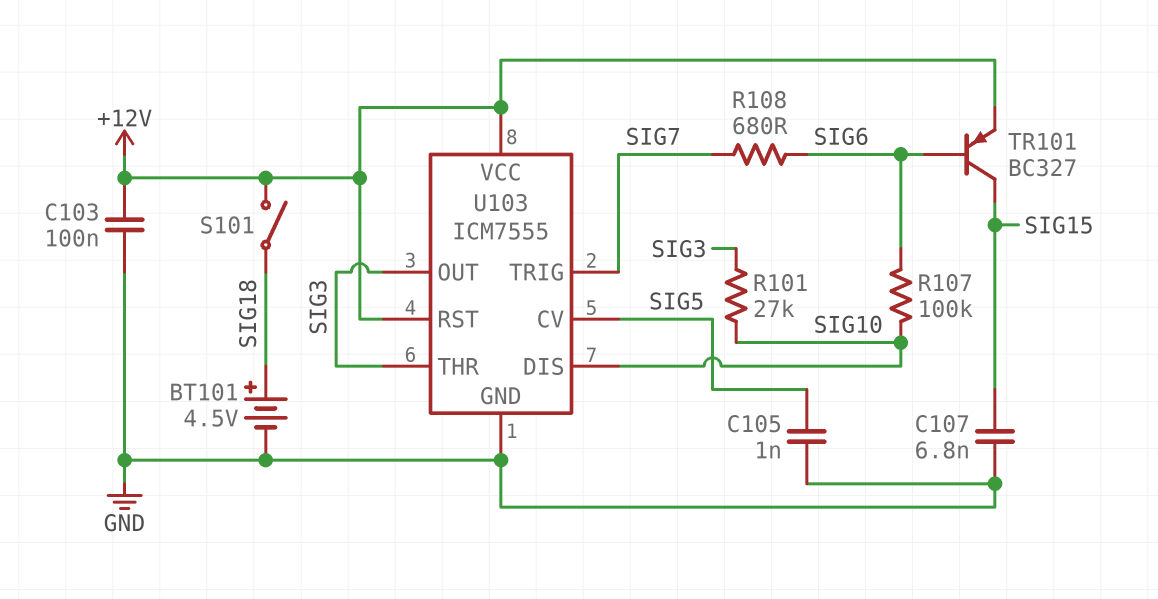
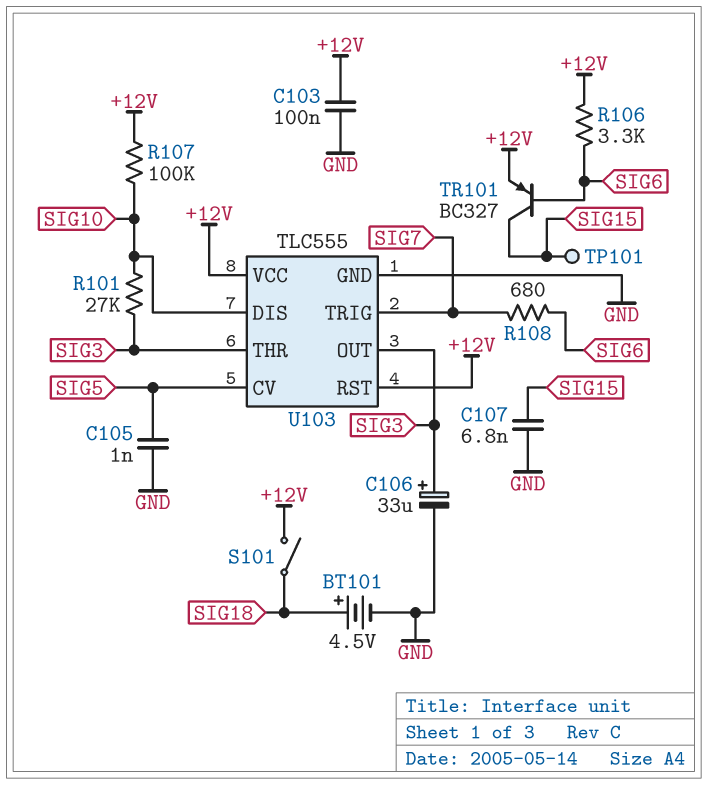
C106: none -> 33uF (plus SIG3, minus GND)
R106: none -> 3.3k (+12V, SIG6)
R107: 100k (SIG6, SIG10) -> 100k (+12V, SIG10)
TP101: none -> test point (SIG15)
U103: ICM7555 -> TLC555

